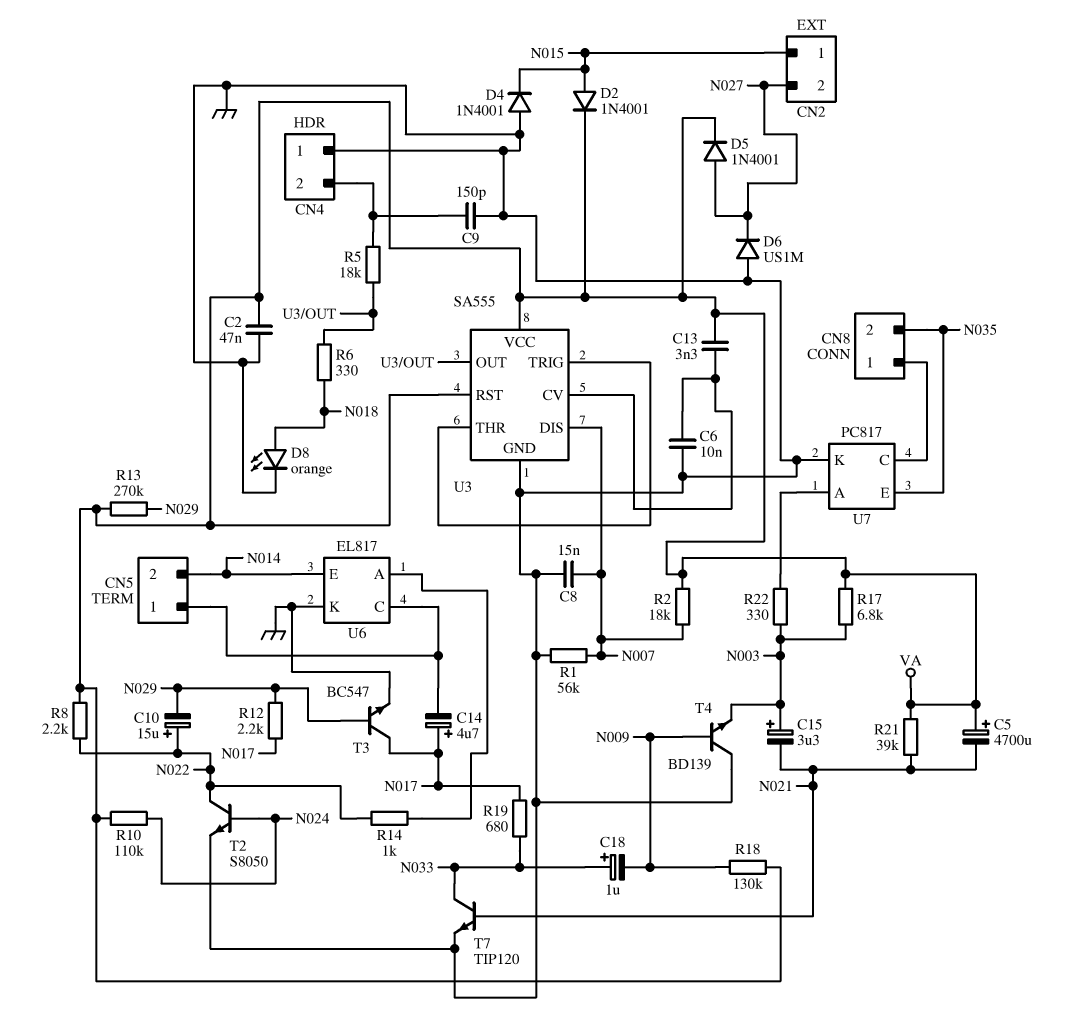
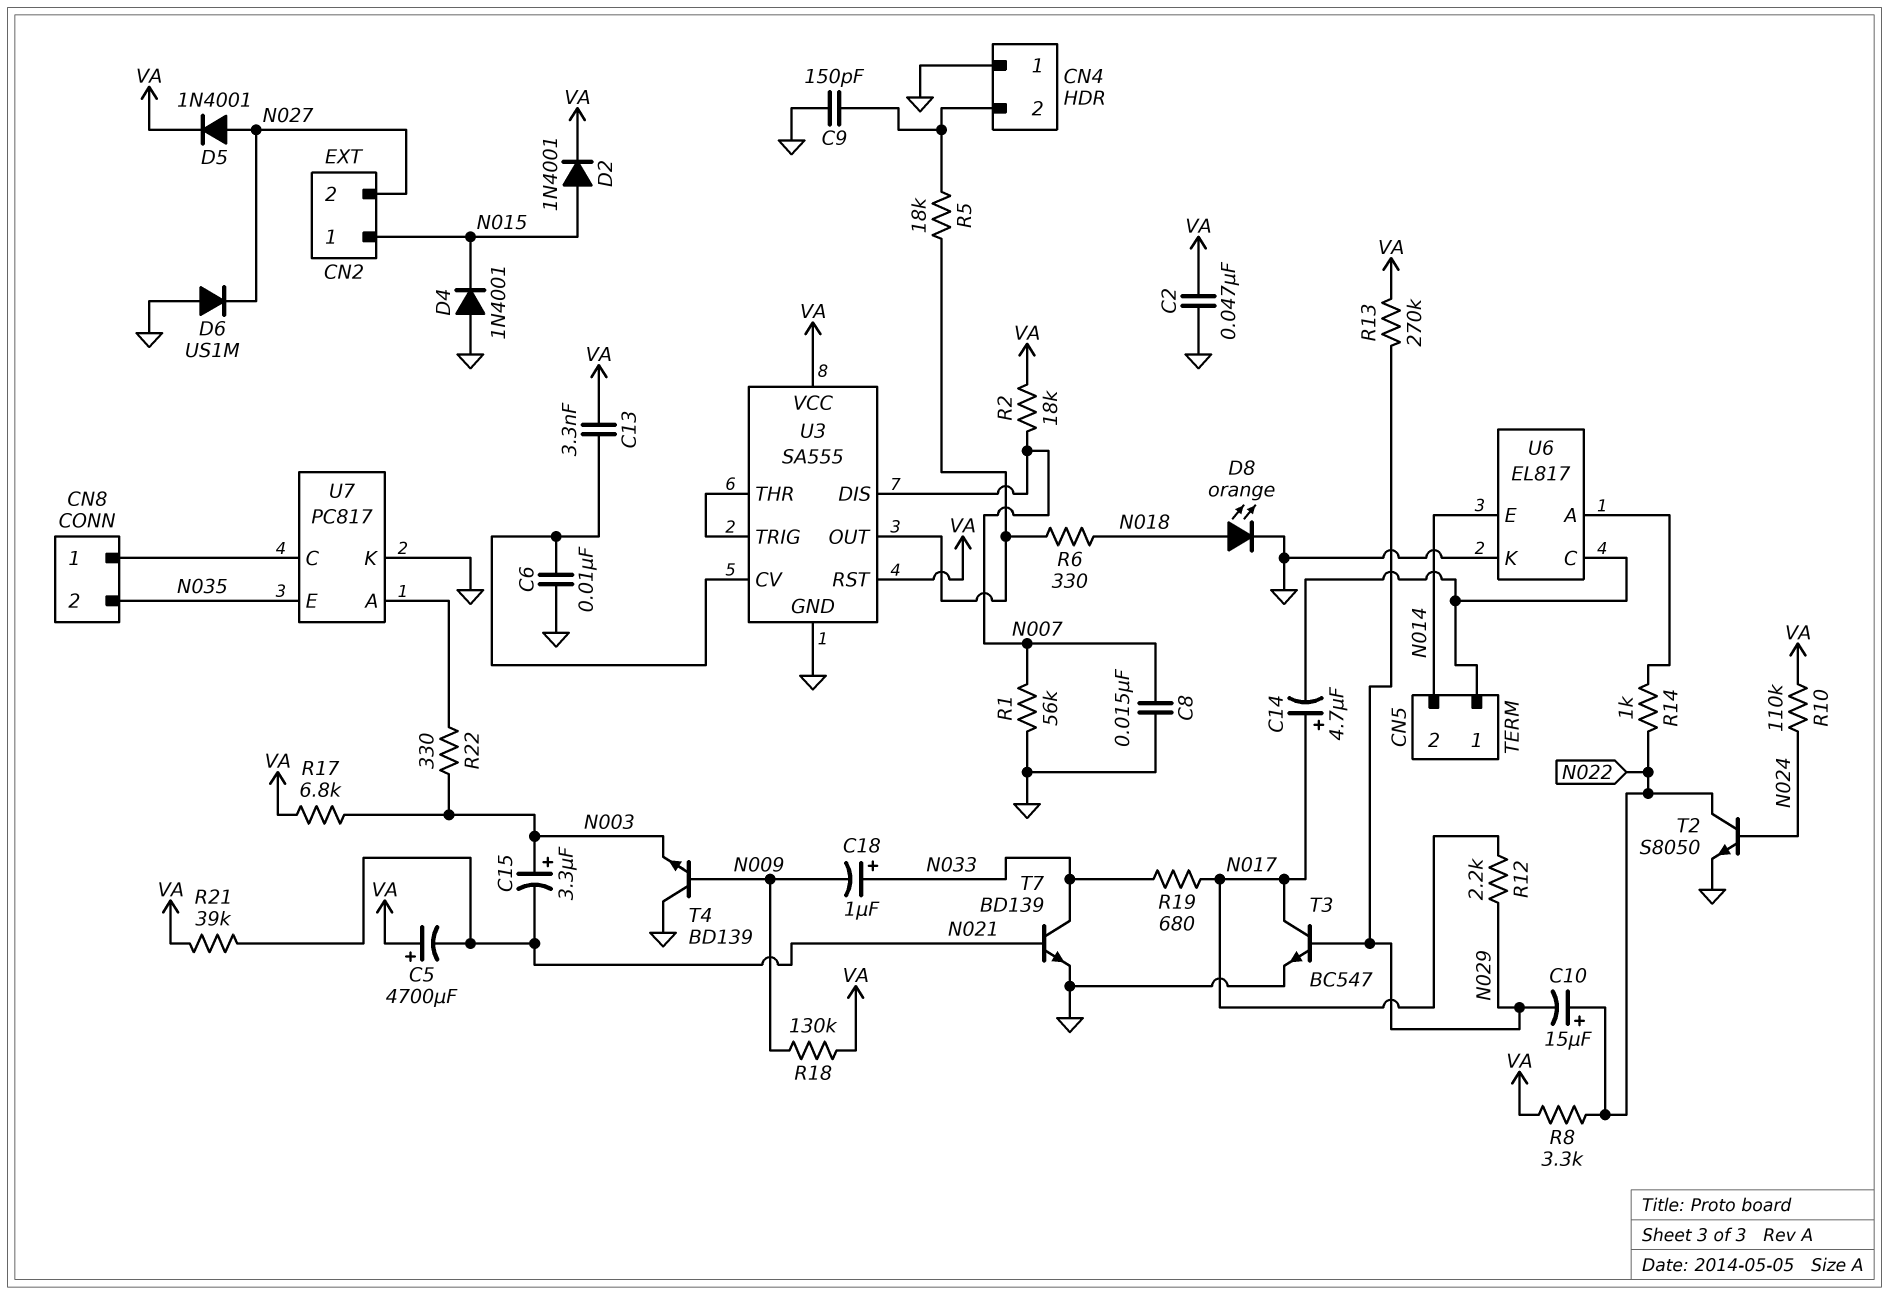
R8: 2.2k (N022, VA) -> 3.3k (N022, VA)
T7: NPN TIP120 (B N021, C N033, E GND) -> NPN BD139 (B N021, C N033, E GND)

